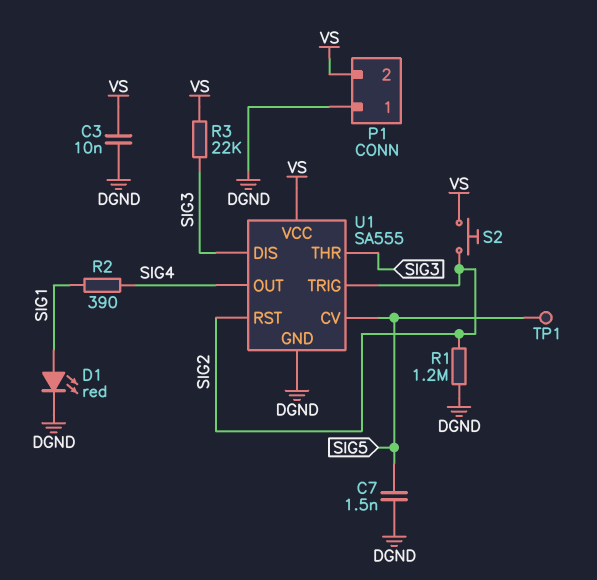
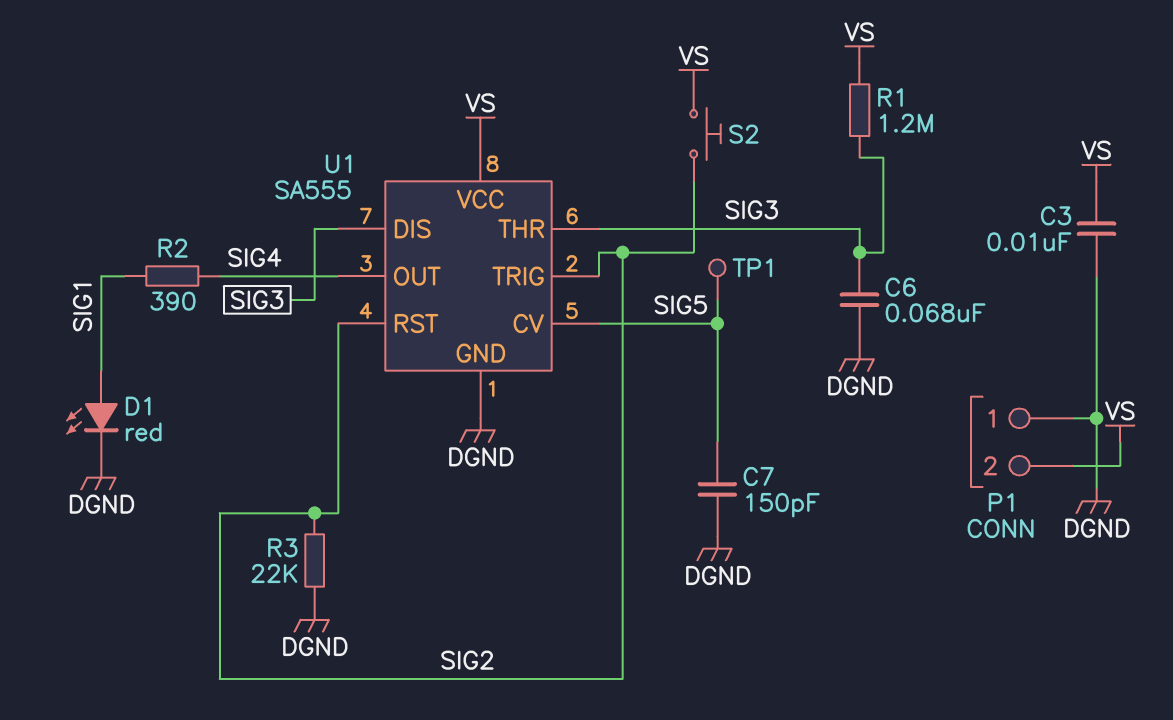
C6: none -> 68nF (DGND, SIG3)
C7: 1.5nF (DGND, SIG5) -> 150pF (DGND, SIG5)
R1: 1.2M (DGND, SIG2) -> 1.2M (SIG3, VS)
R3: 22k (SIG3, VS) -> 22k (DGND, SIG2)

